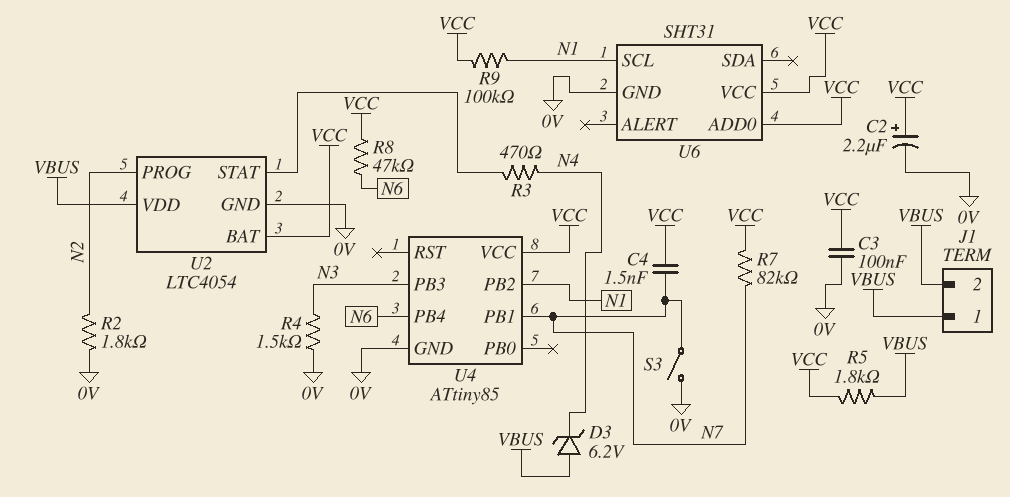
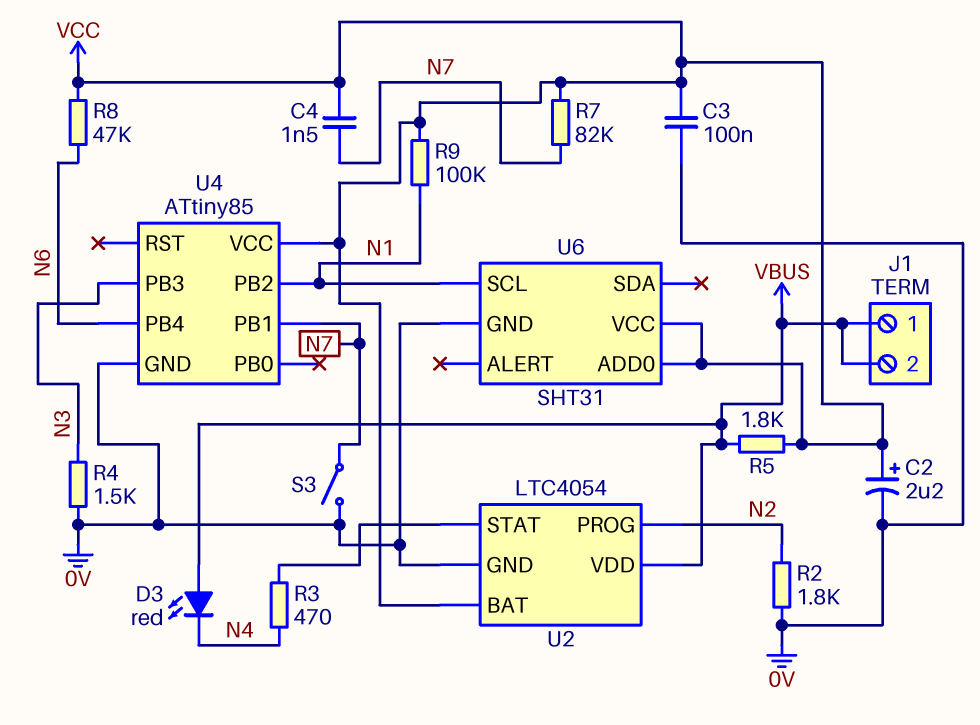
D3: zener 6.2V (A VBUS, K N4) -> LED red (A VBUS, K N4)

